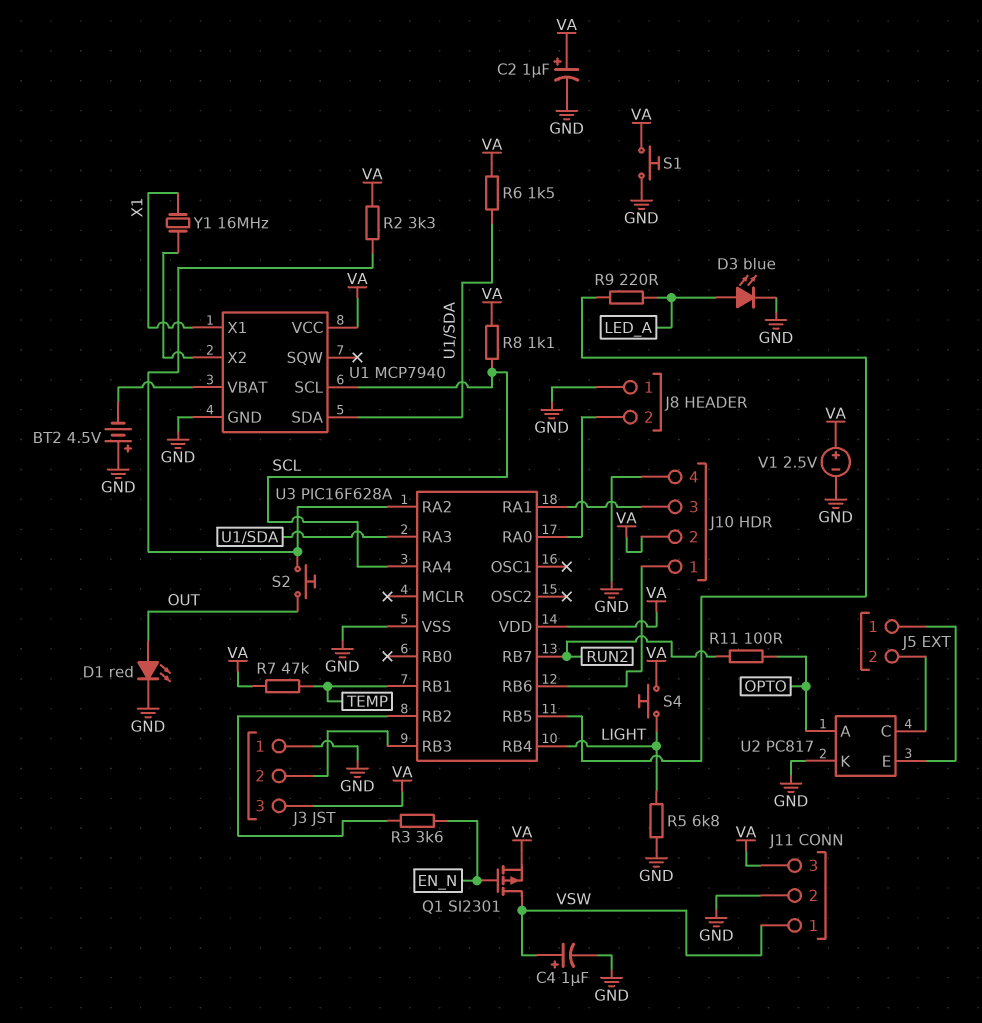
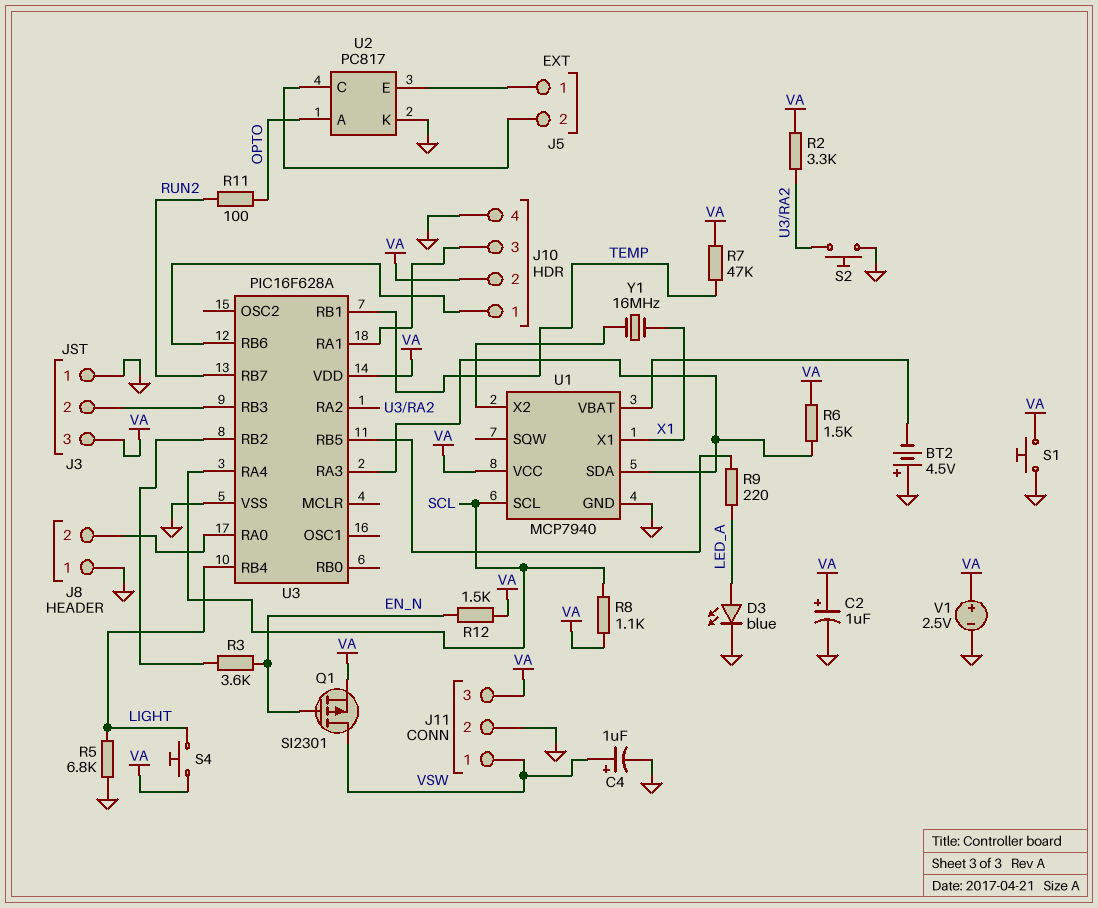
D1: LED red (A OUT, K GND) -> none
R12: none -> 1.5k (EN_N, VA)
S2: button (OUT, U3/RA2) -> button (GND, U3/RA2)

